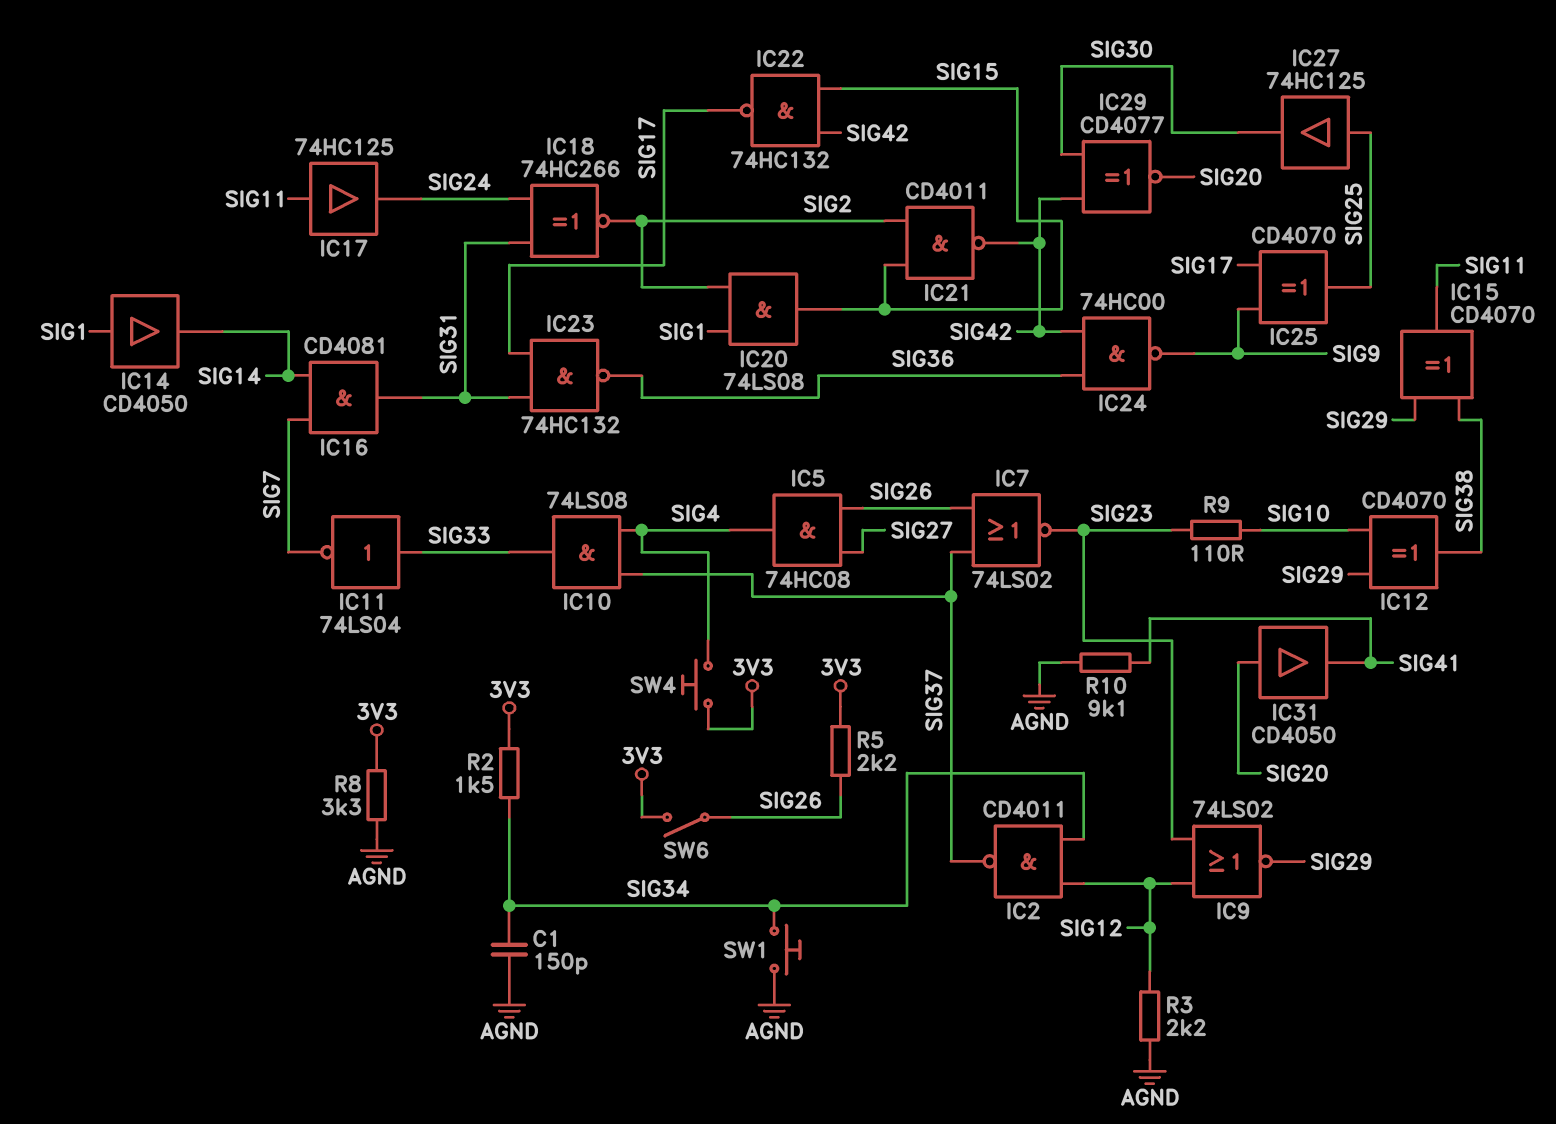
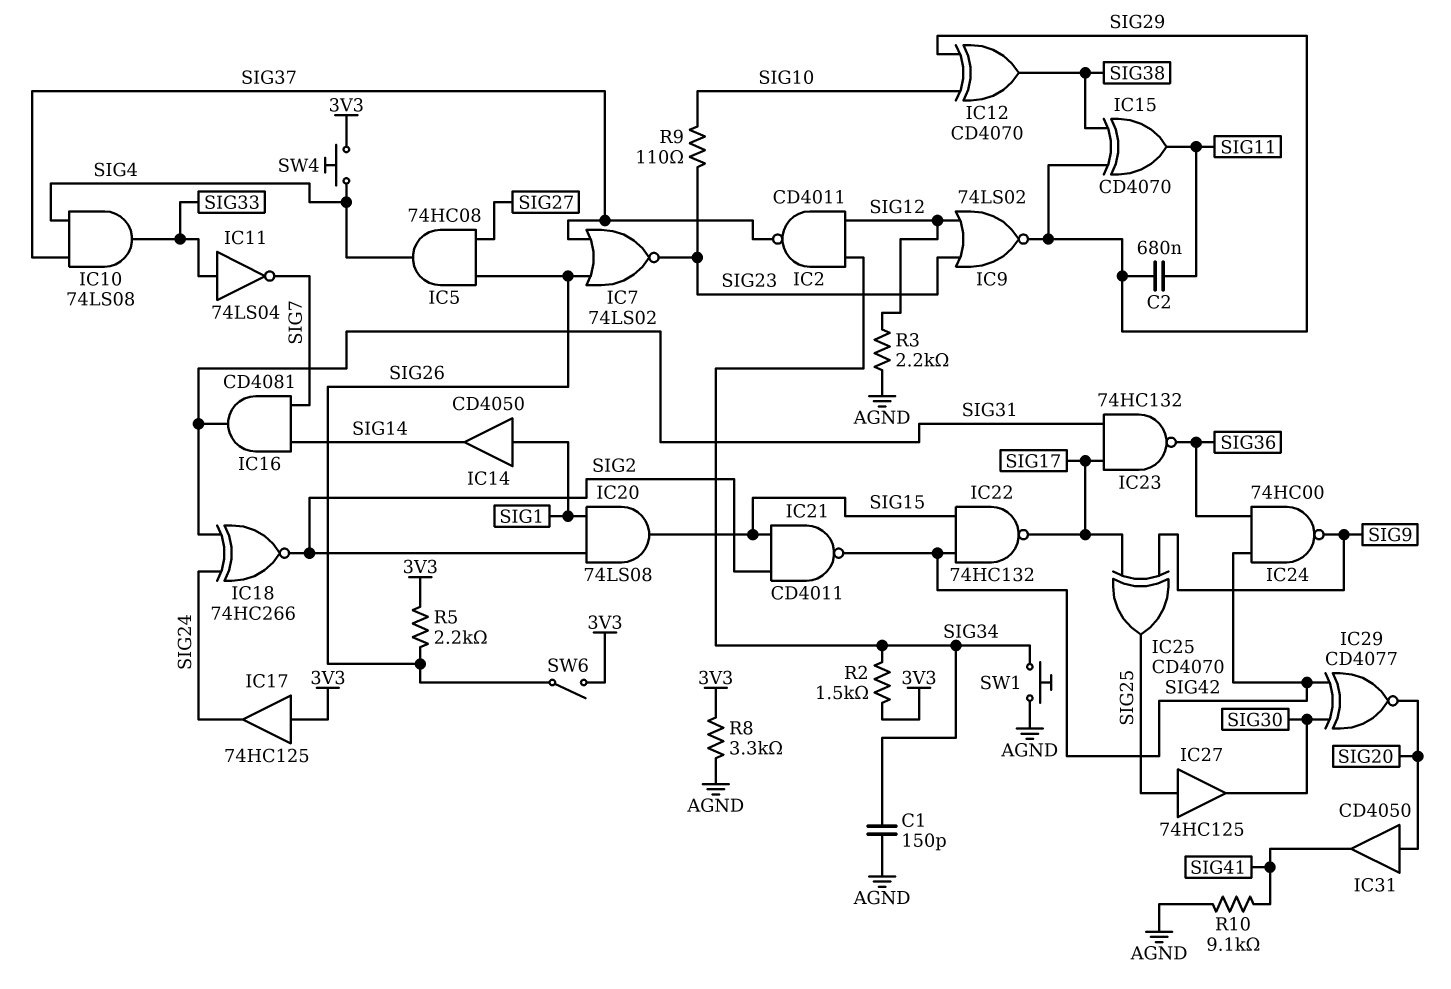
C2: none -> 680nF (SIG11, SIG29)
IC17: buffer 74HC125 (in SIG11, out SIG24) -> buffer 74HC125 (in 3V3, out SIG24)

